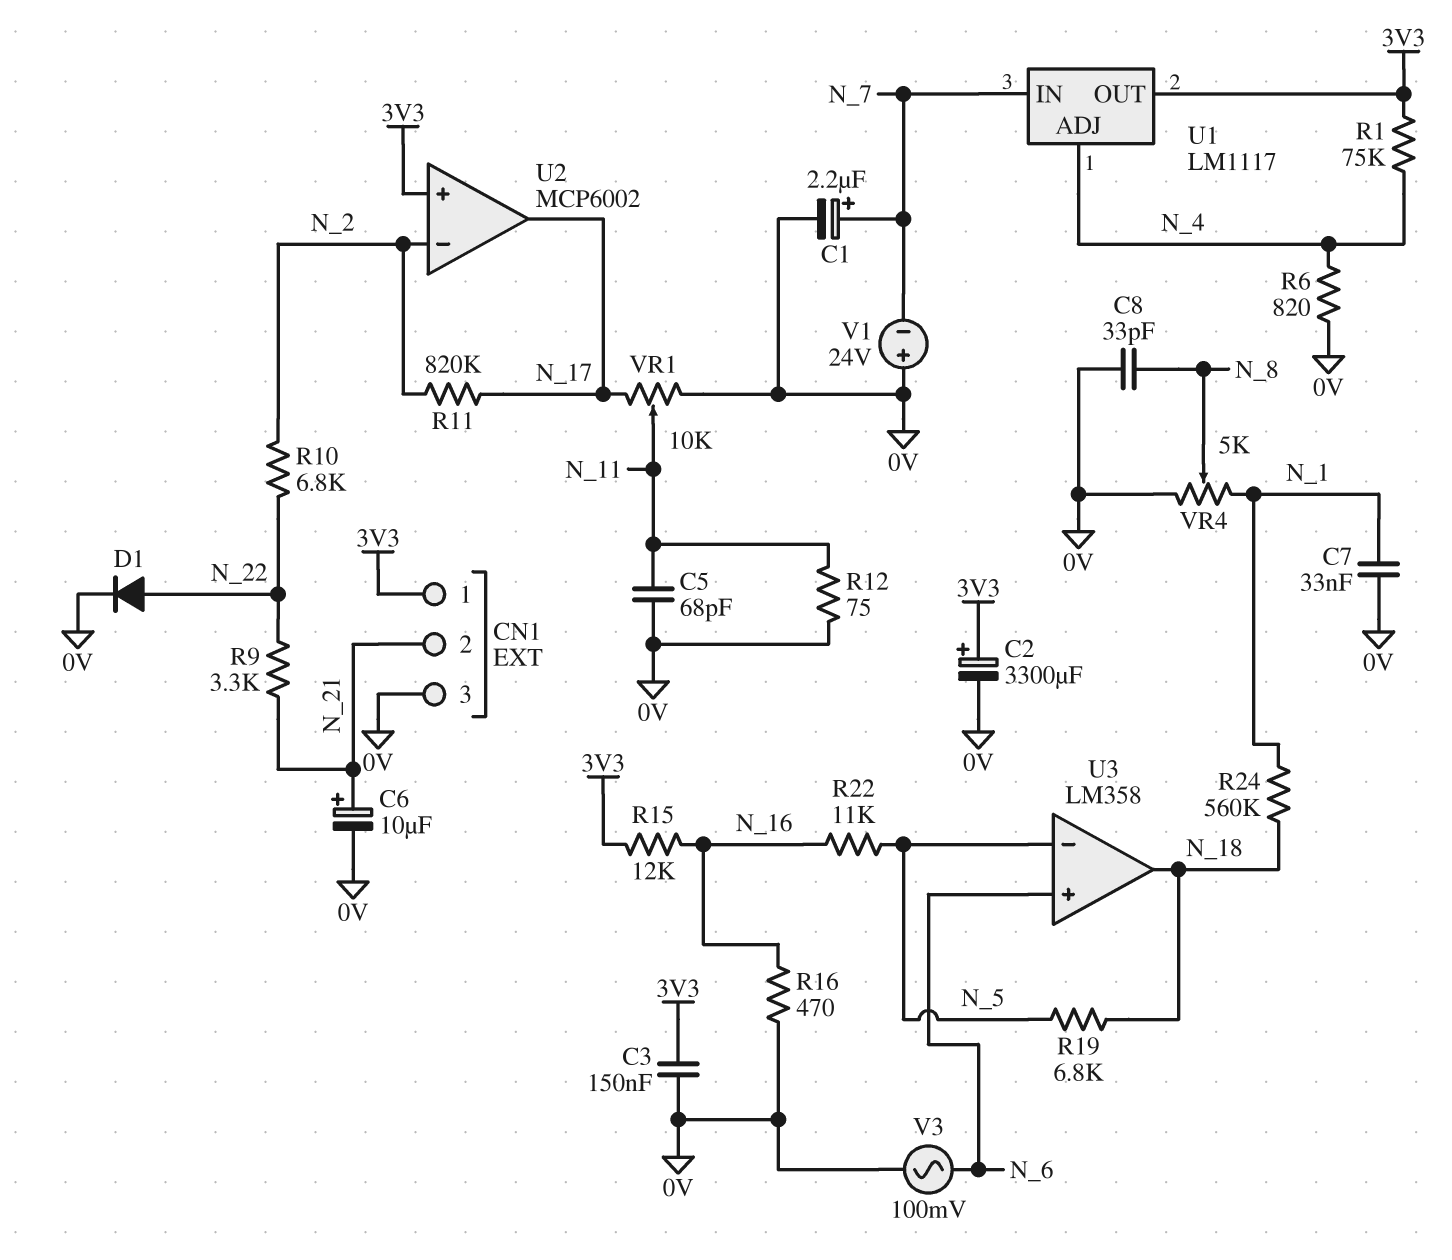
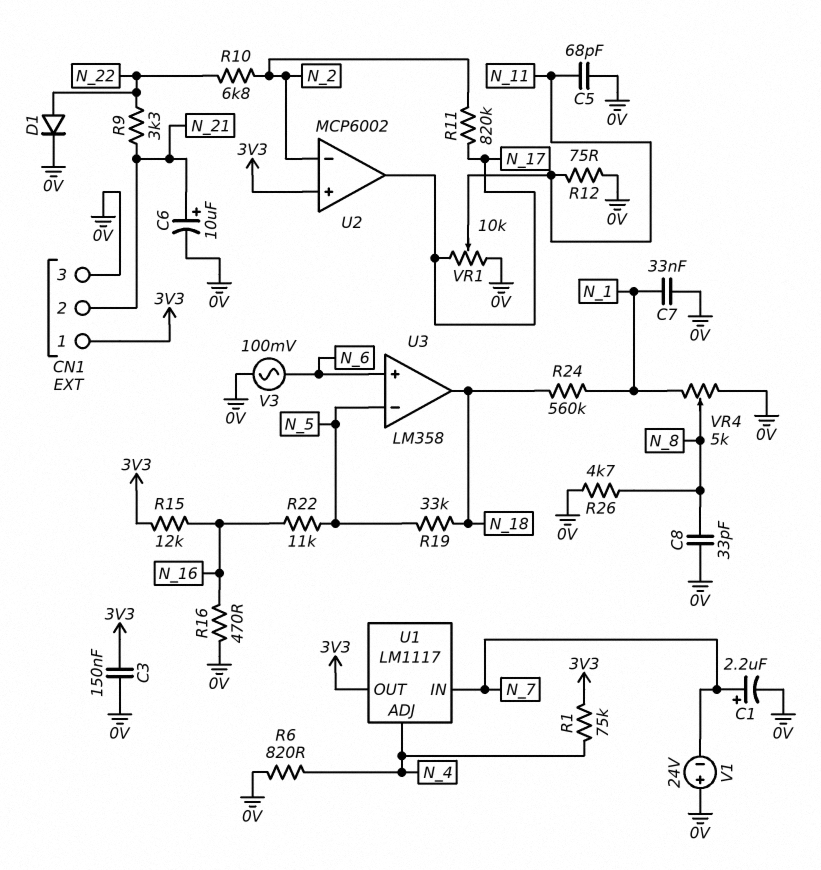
C2: 3300uF (plus 3V3, minus 0V) -> none
R19: 6.8k (N_5, N_18) -> 33k (N_5, N_18)
R26: none -> 4.7k (0V, N_8)

